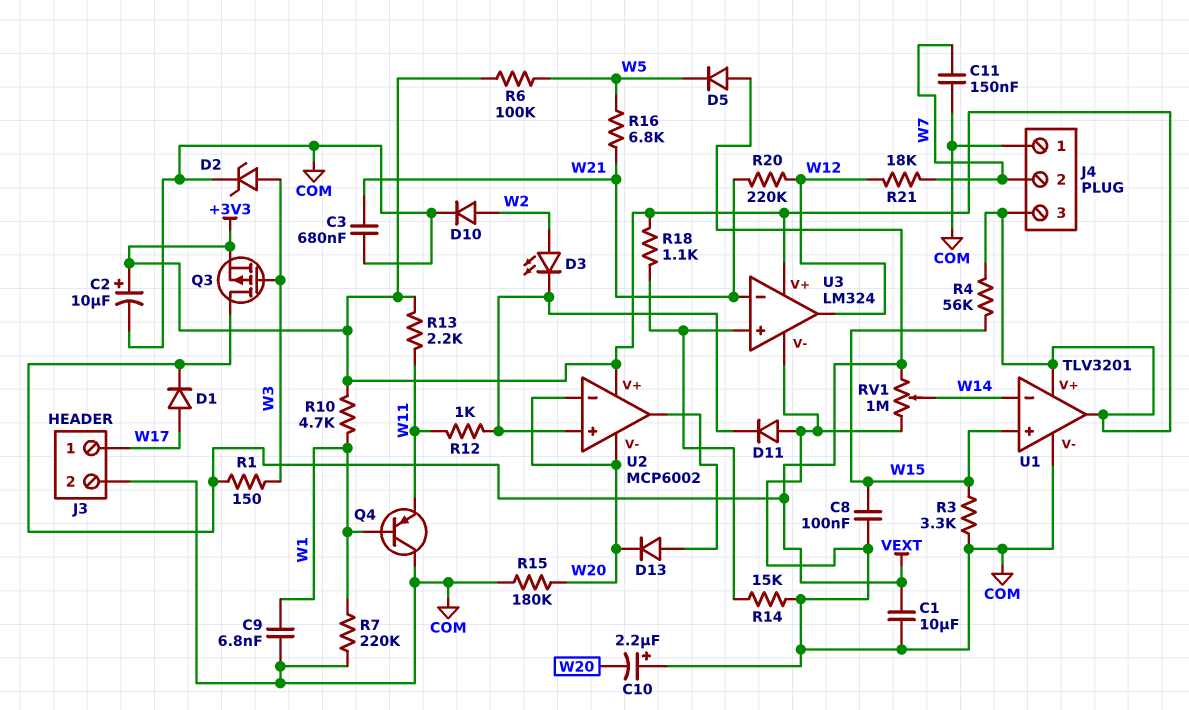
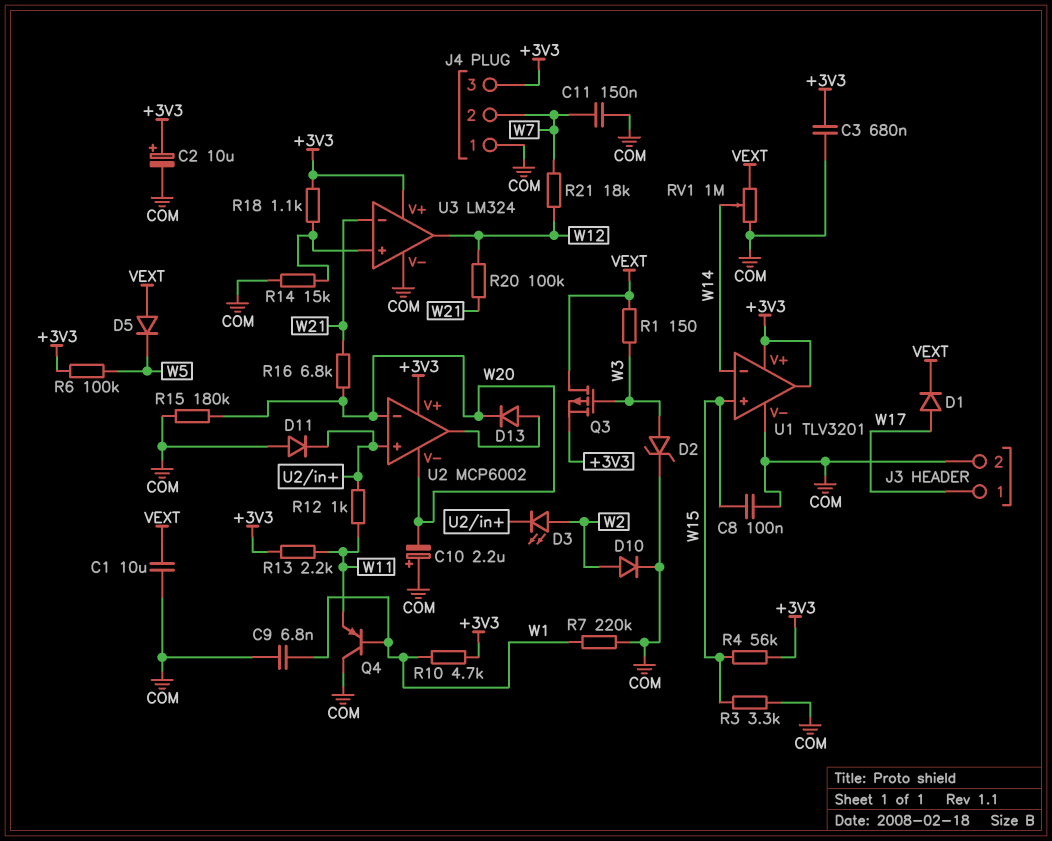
C3: 680nF (COM, W21) -> 680nF (+3V3, COM)
R16: 6.8k (W5, W21) -> 6.8k (W20, W21)
R20: 220k (W12, W21) -> 100k (W12, W21)

